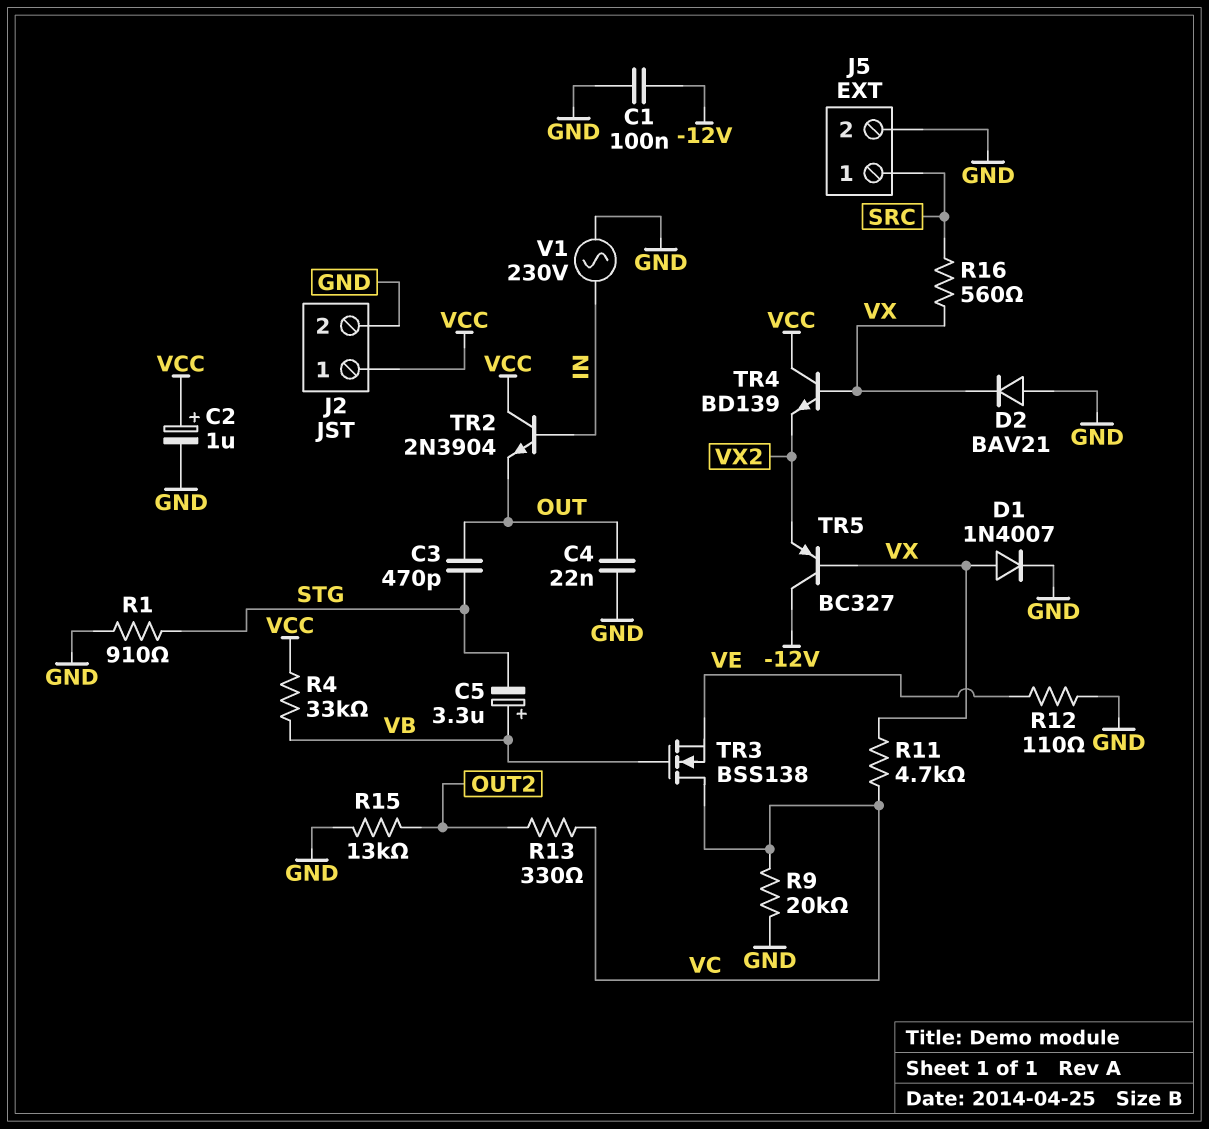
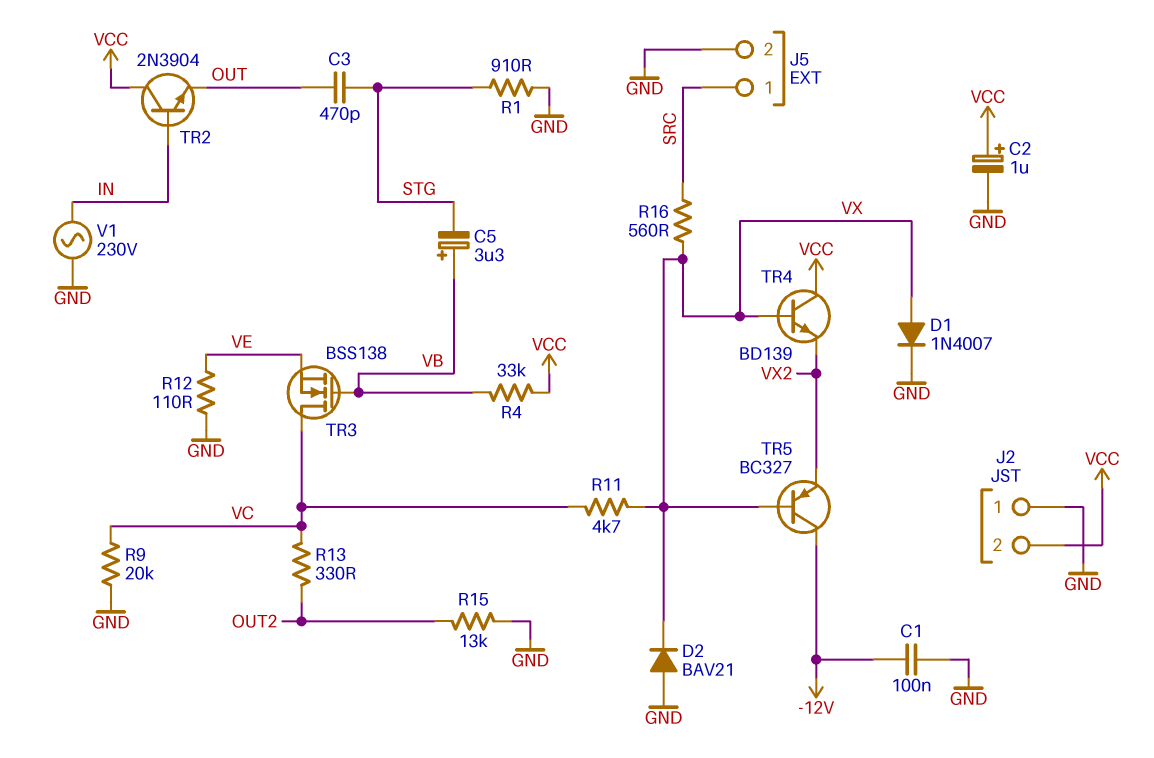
C4: 22nF (GND, OUT) -> none
J2 pin 1: VCC -> GND
J2 pin 2: GND -> VCC

